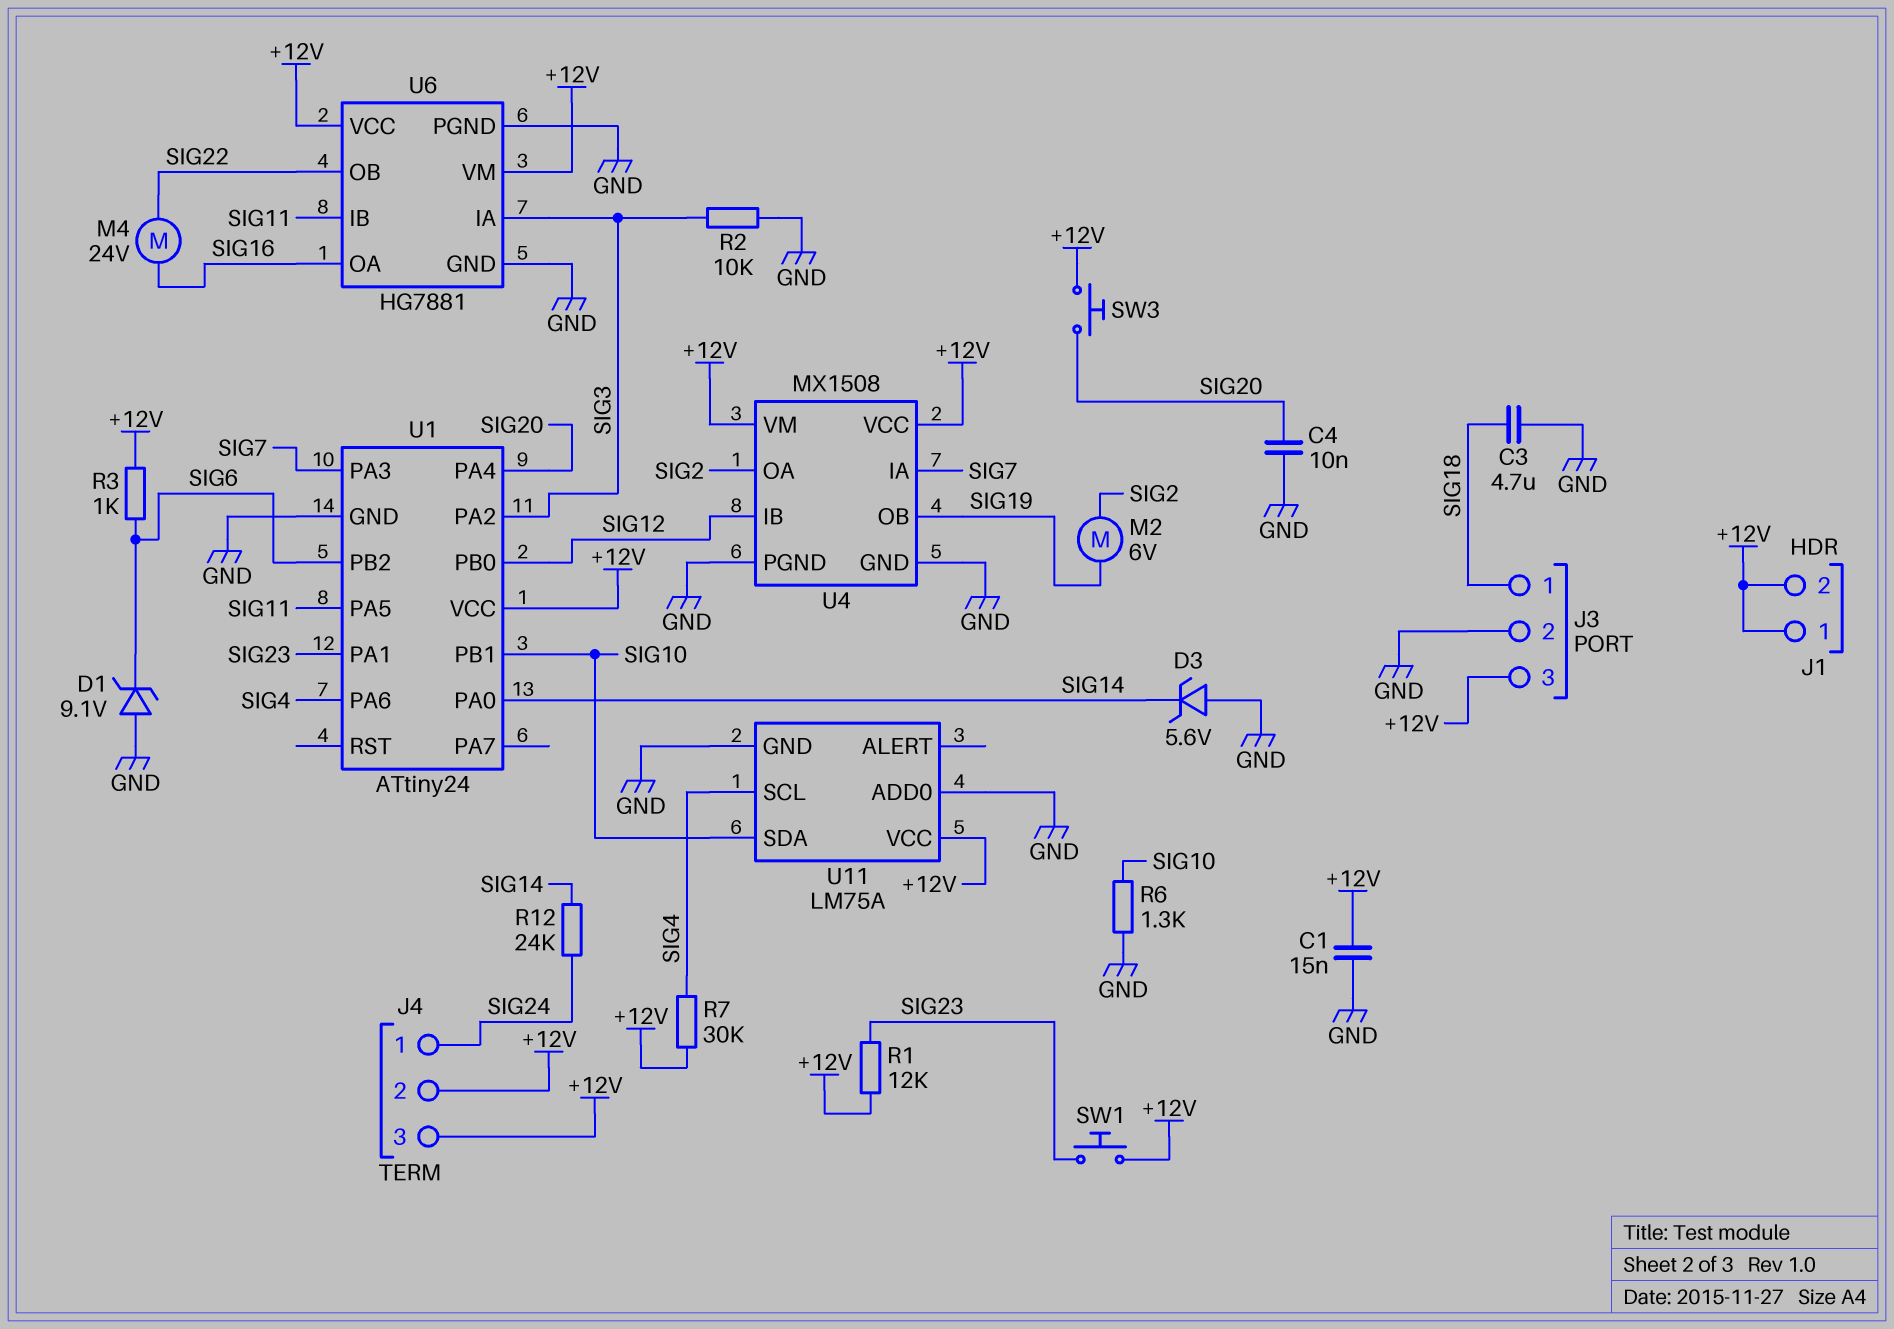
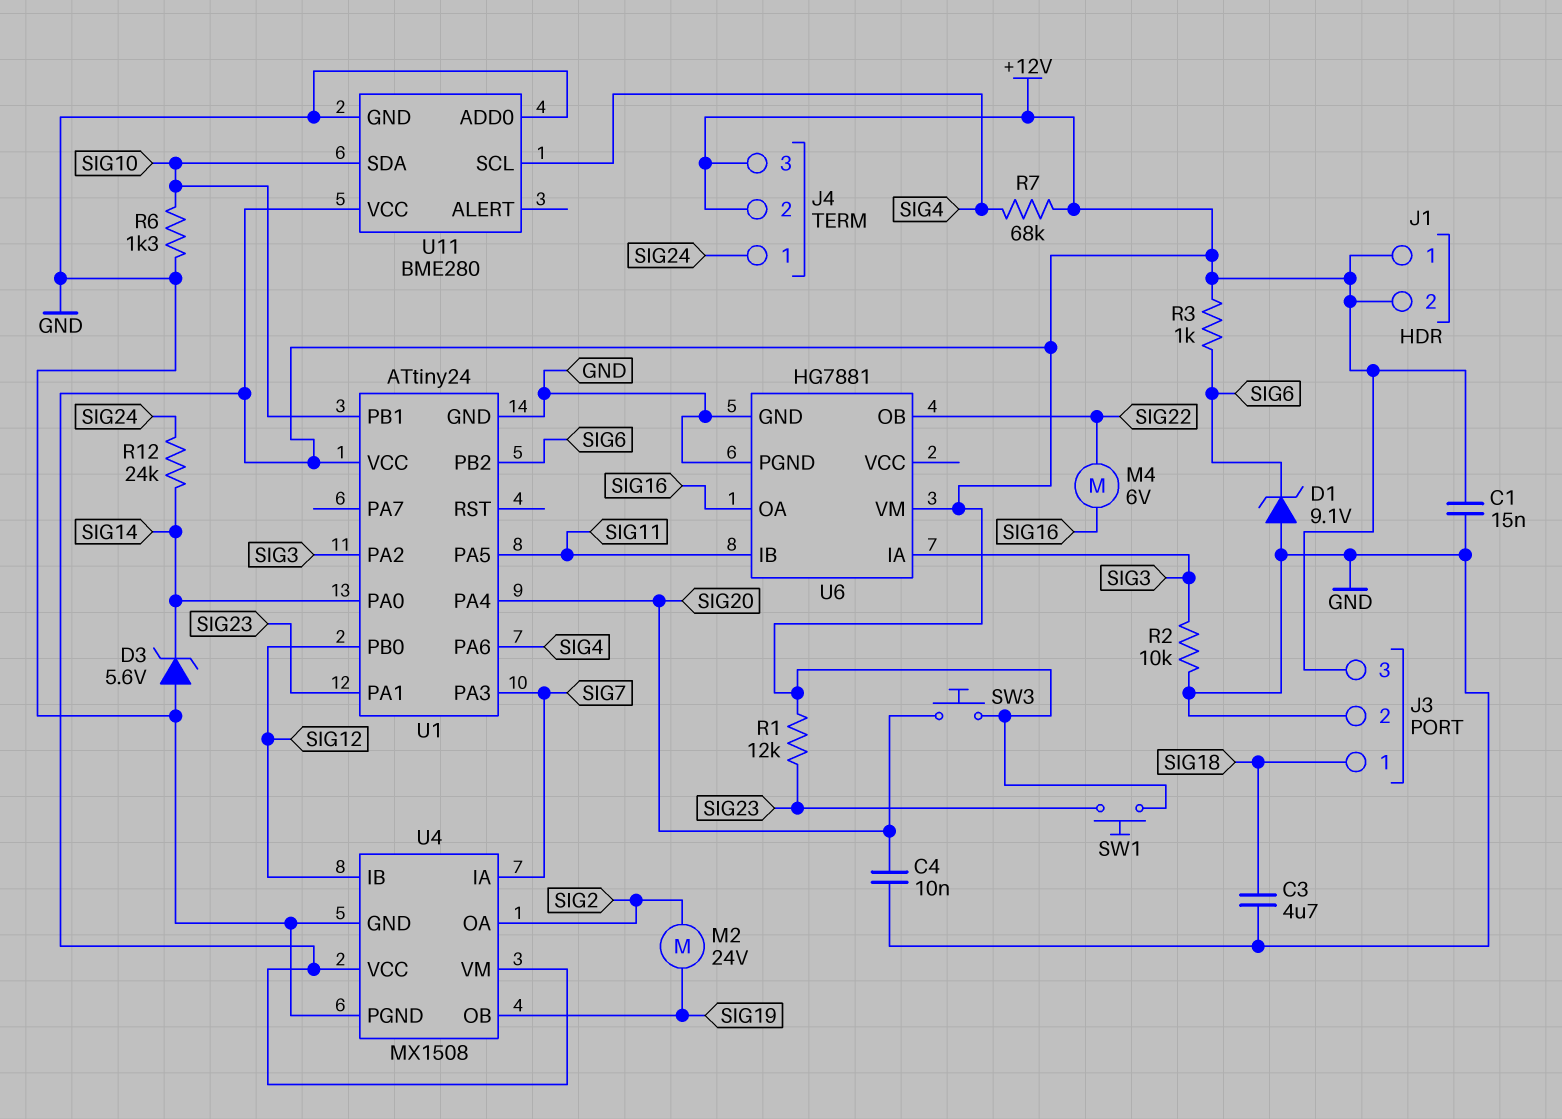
M2: motor 6V (SIG2, SIG19) -> motor 24V (SIG2, SIG19)
M4: motor 24V (SIG16, SIG22) -> motor 6V (SIG16, SIG22)
R7: 30k (+12V, SIG4) -> 68k (+12V, SIG4)
U6 pin VCC: +12V -> none
U11: LM75A -> BME280

